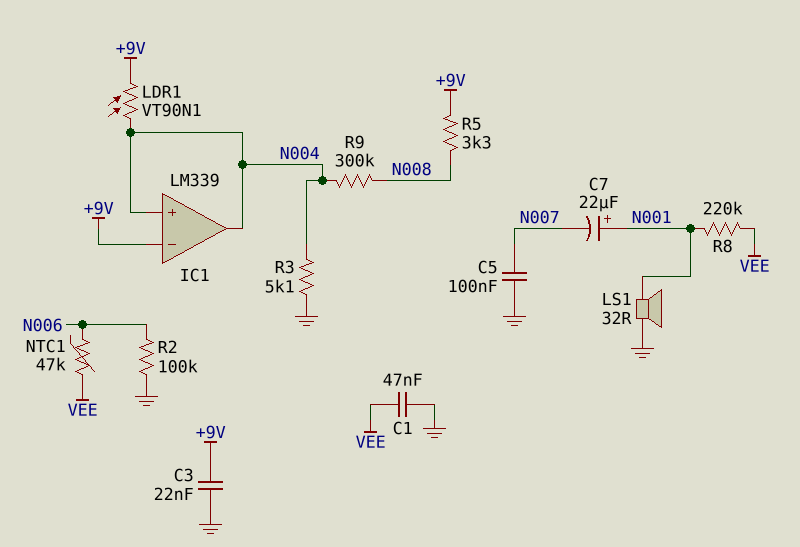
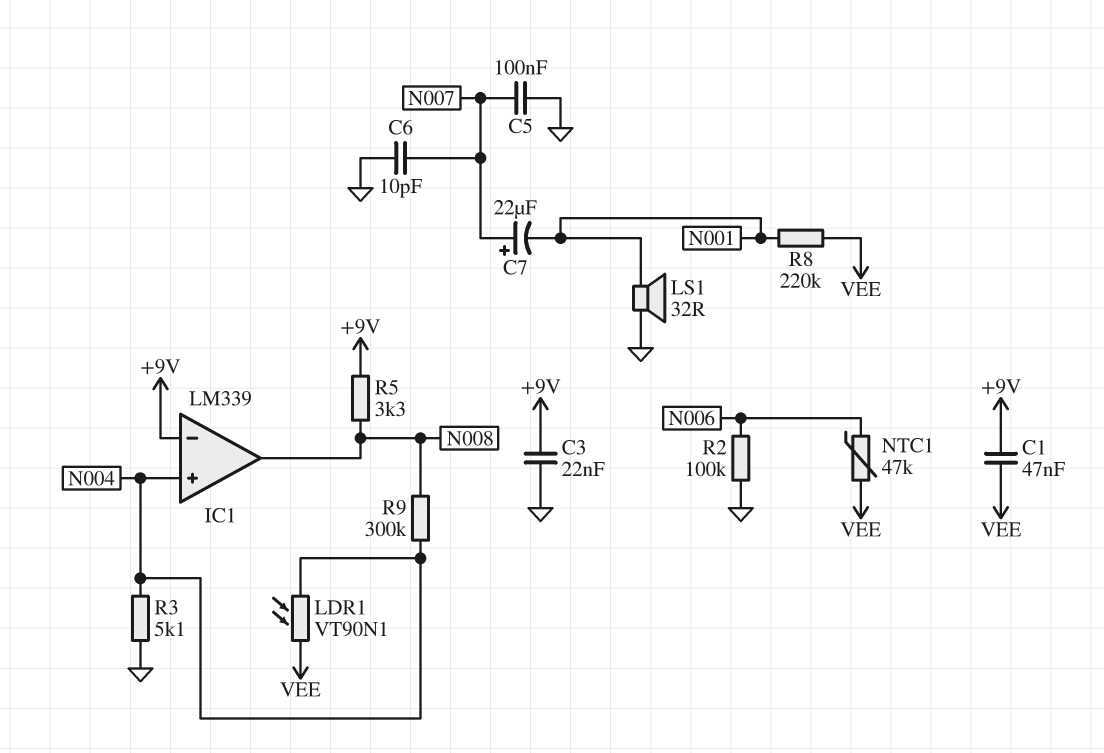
C1: 47nF (GND, VEE) -> 47nF (+9V, VEE)
C6: none -> 10pF (GND, N007)
C7: 22uF (plus N001, minus N007) -> 22uF (plus N007, minus N001)
IC1 pin out: N004 -> N008
LDR1: VT90N1 (+9V, N004) -> VT90N1 (N004, VEE)

